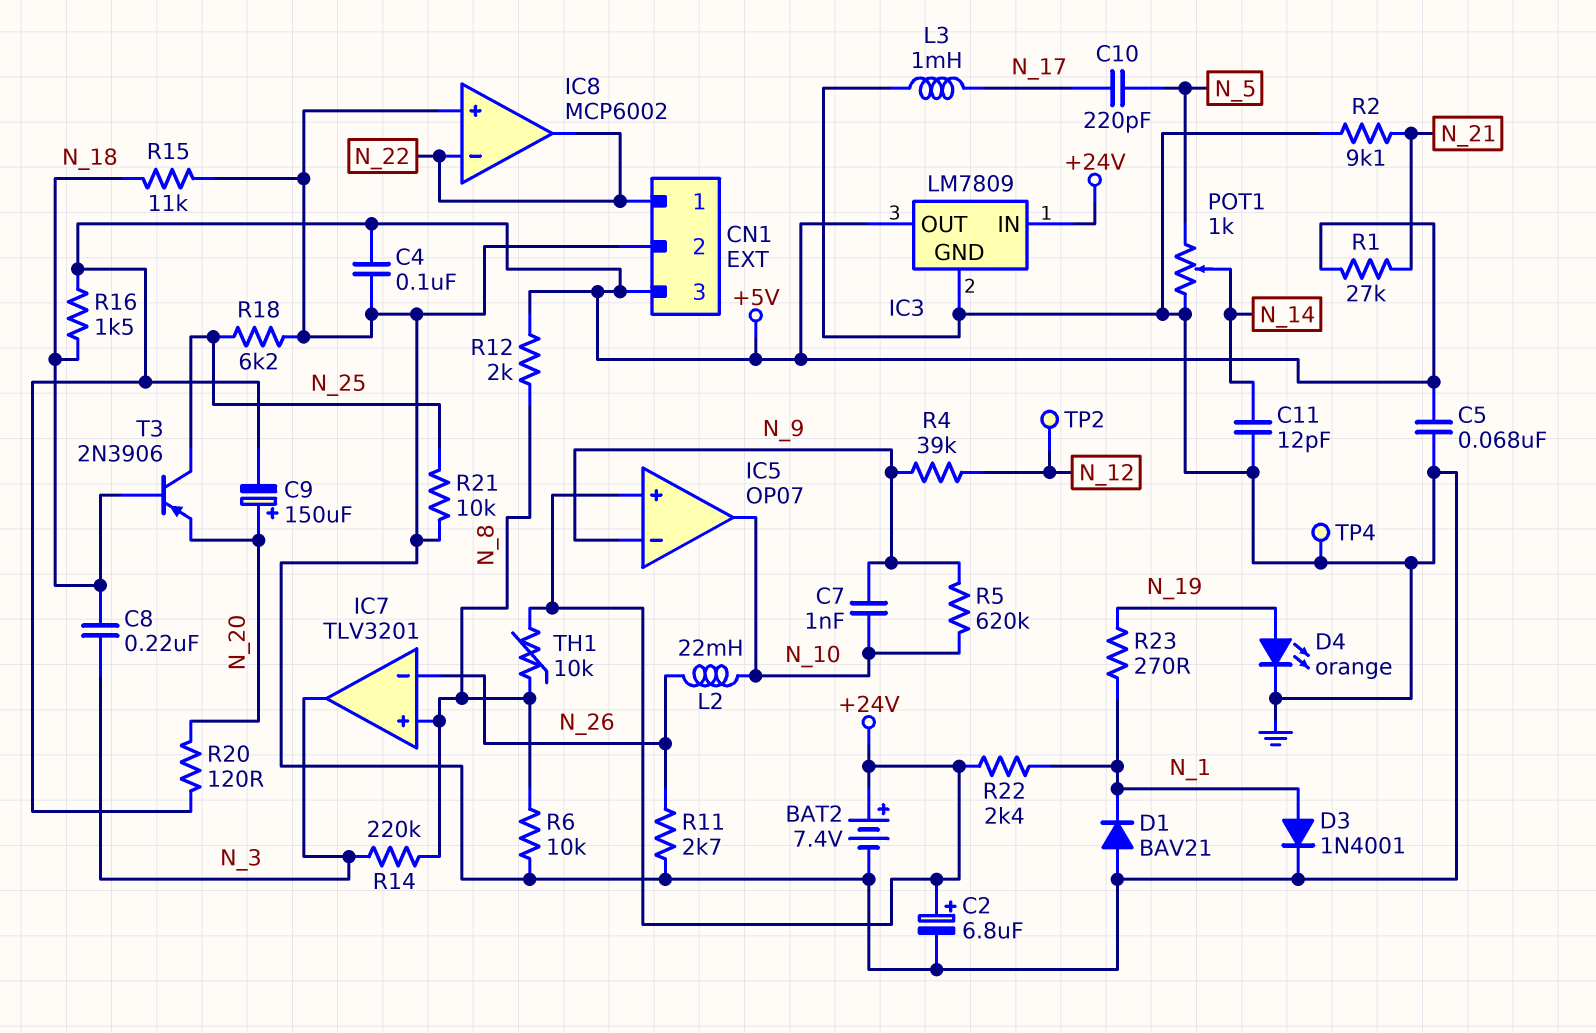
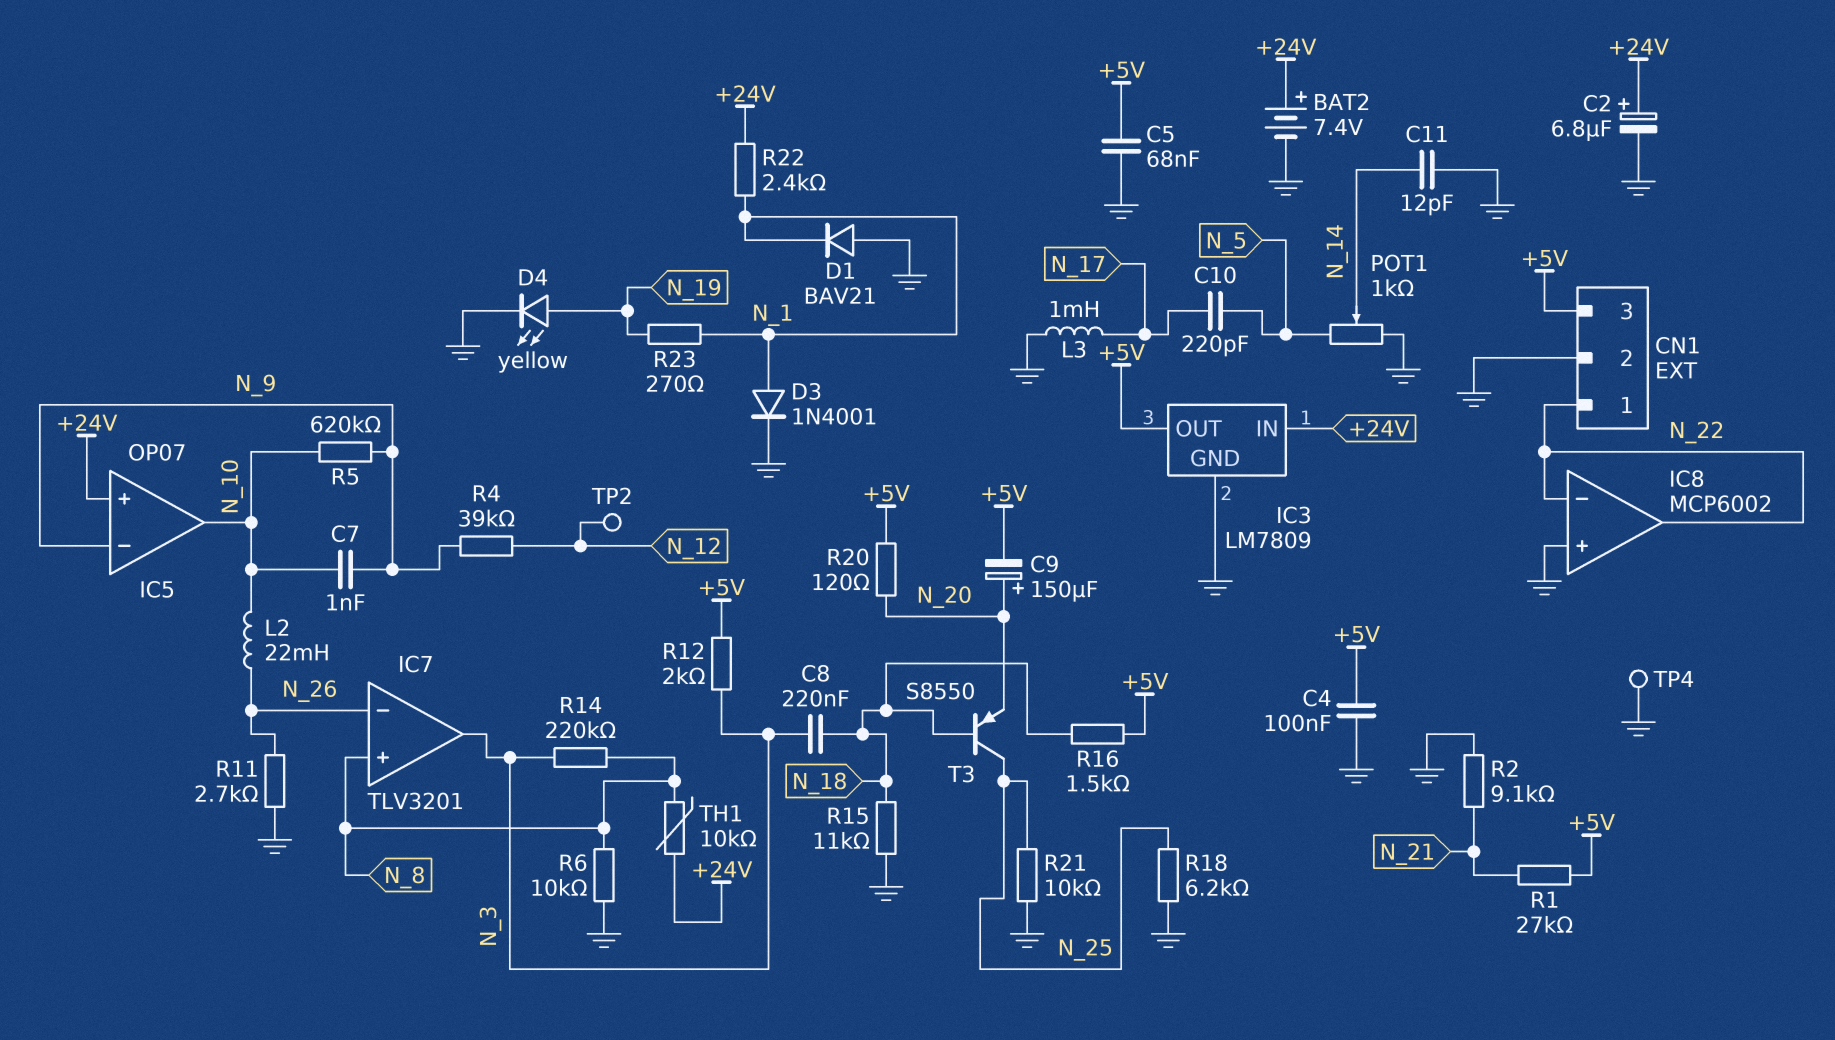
D4: LED orange (A N_19, K GND) -> LED yellow (A N_19, K GND)
R12: 2k (+5V, N_8) -> 2k (+5V, N_3)
T3: PNP 2N3906 (B N_18, C N_25, E N_20) -> PNP S8550 (B N_18, C N_25, E N_20)

